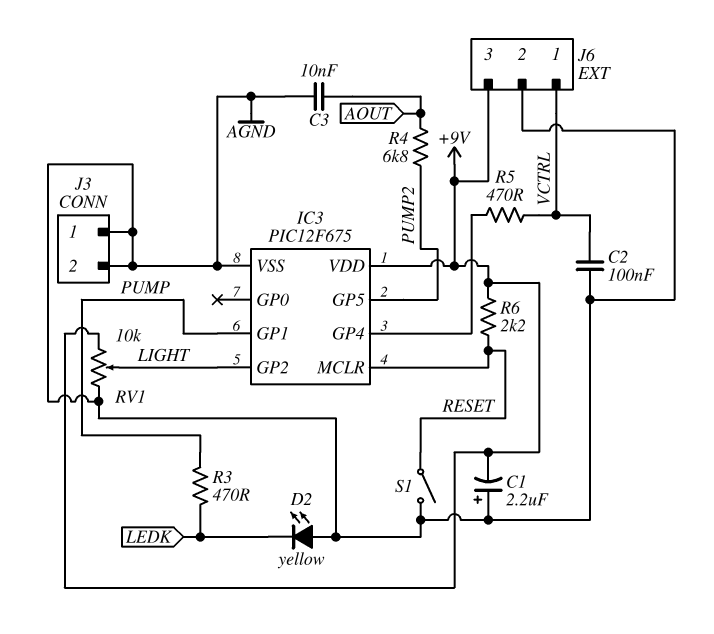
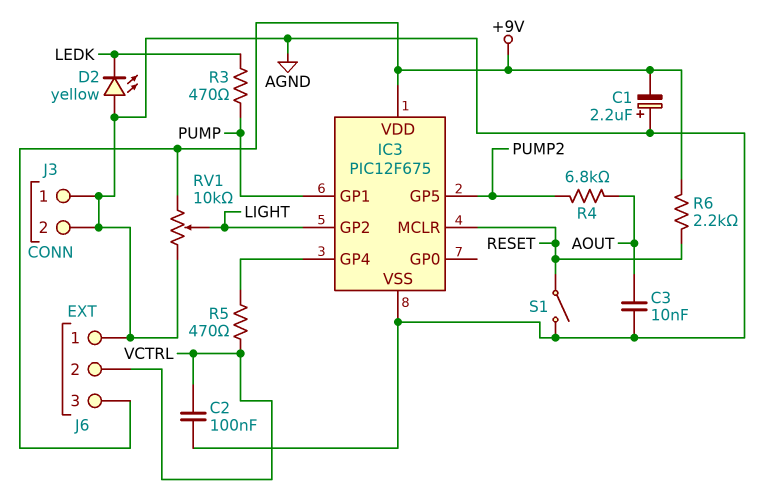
J6 pin 1: VCTRL -> AGND
J6 pin 2: AGND -> VCTRL

